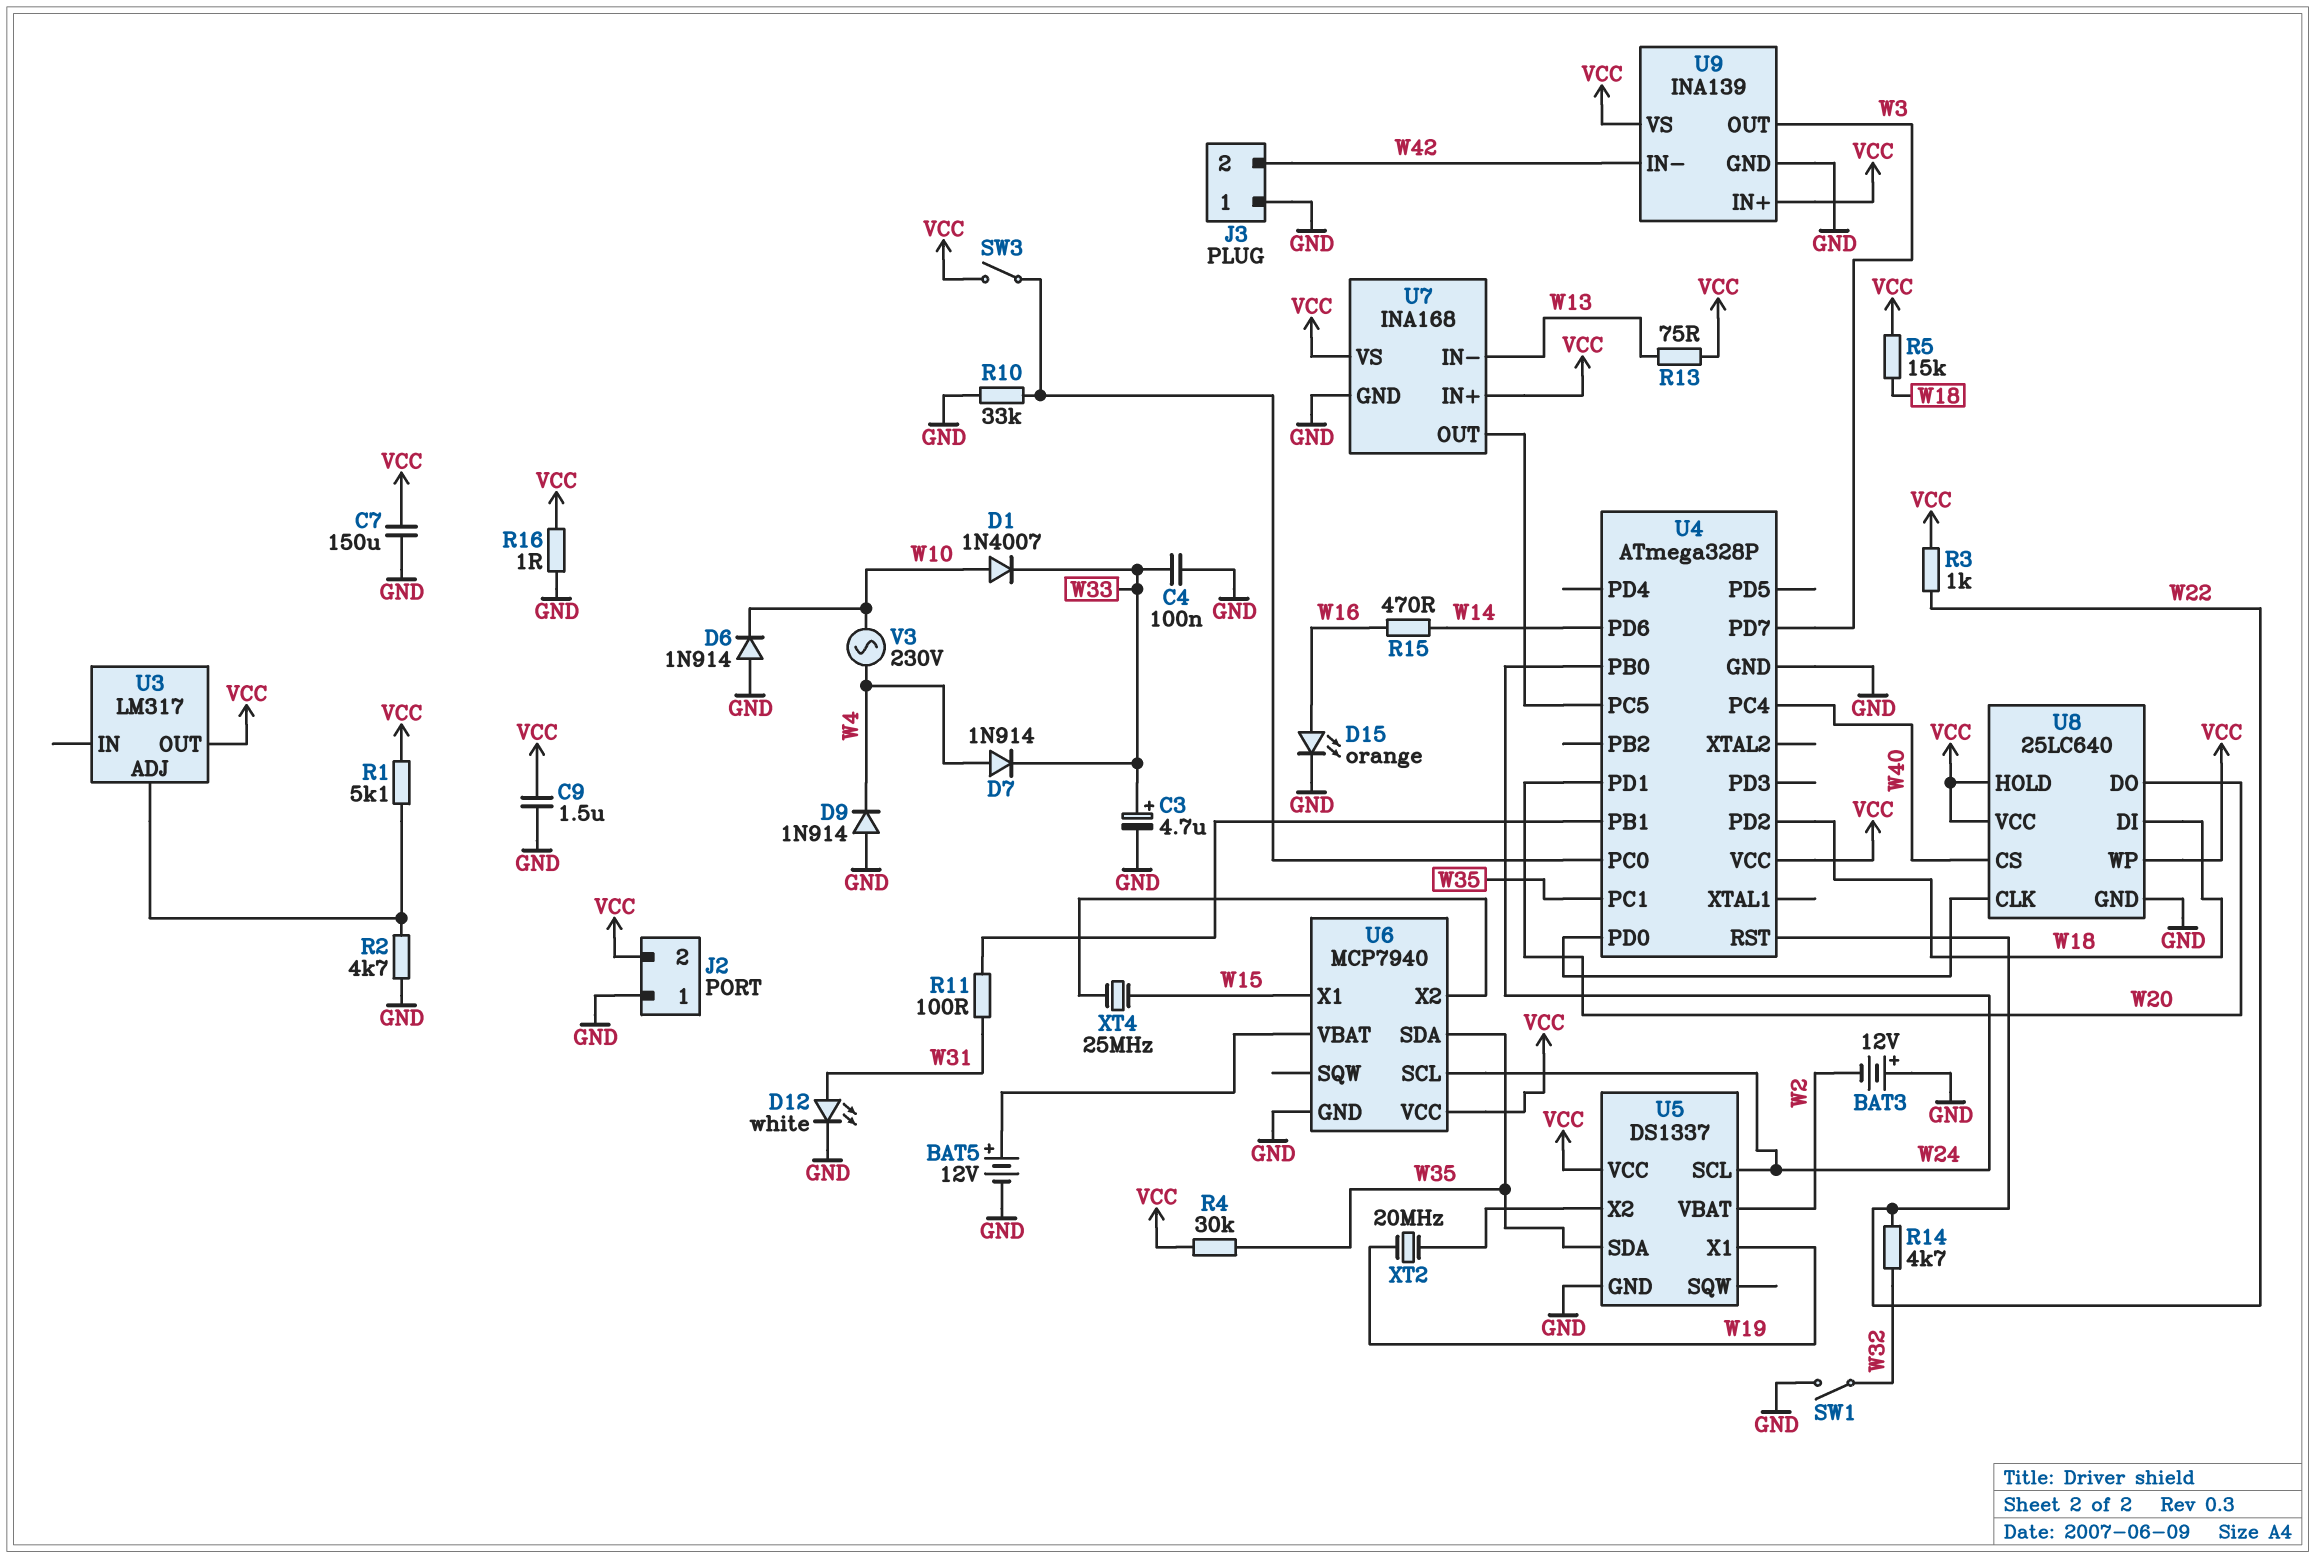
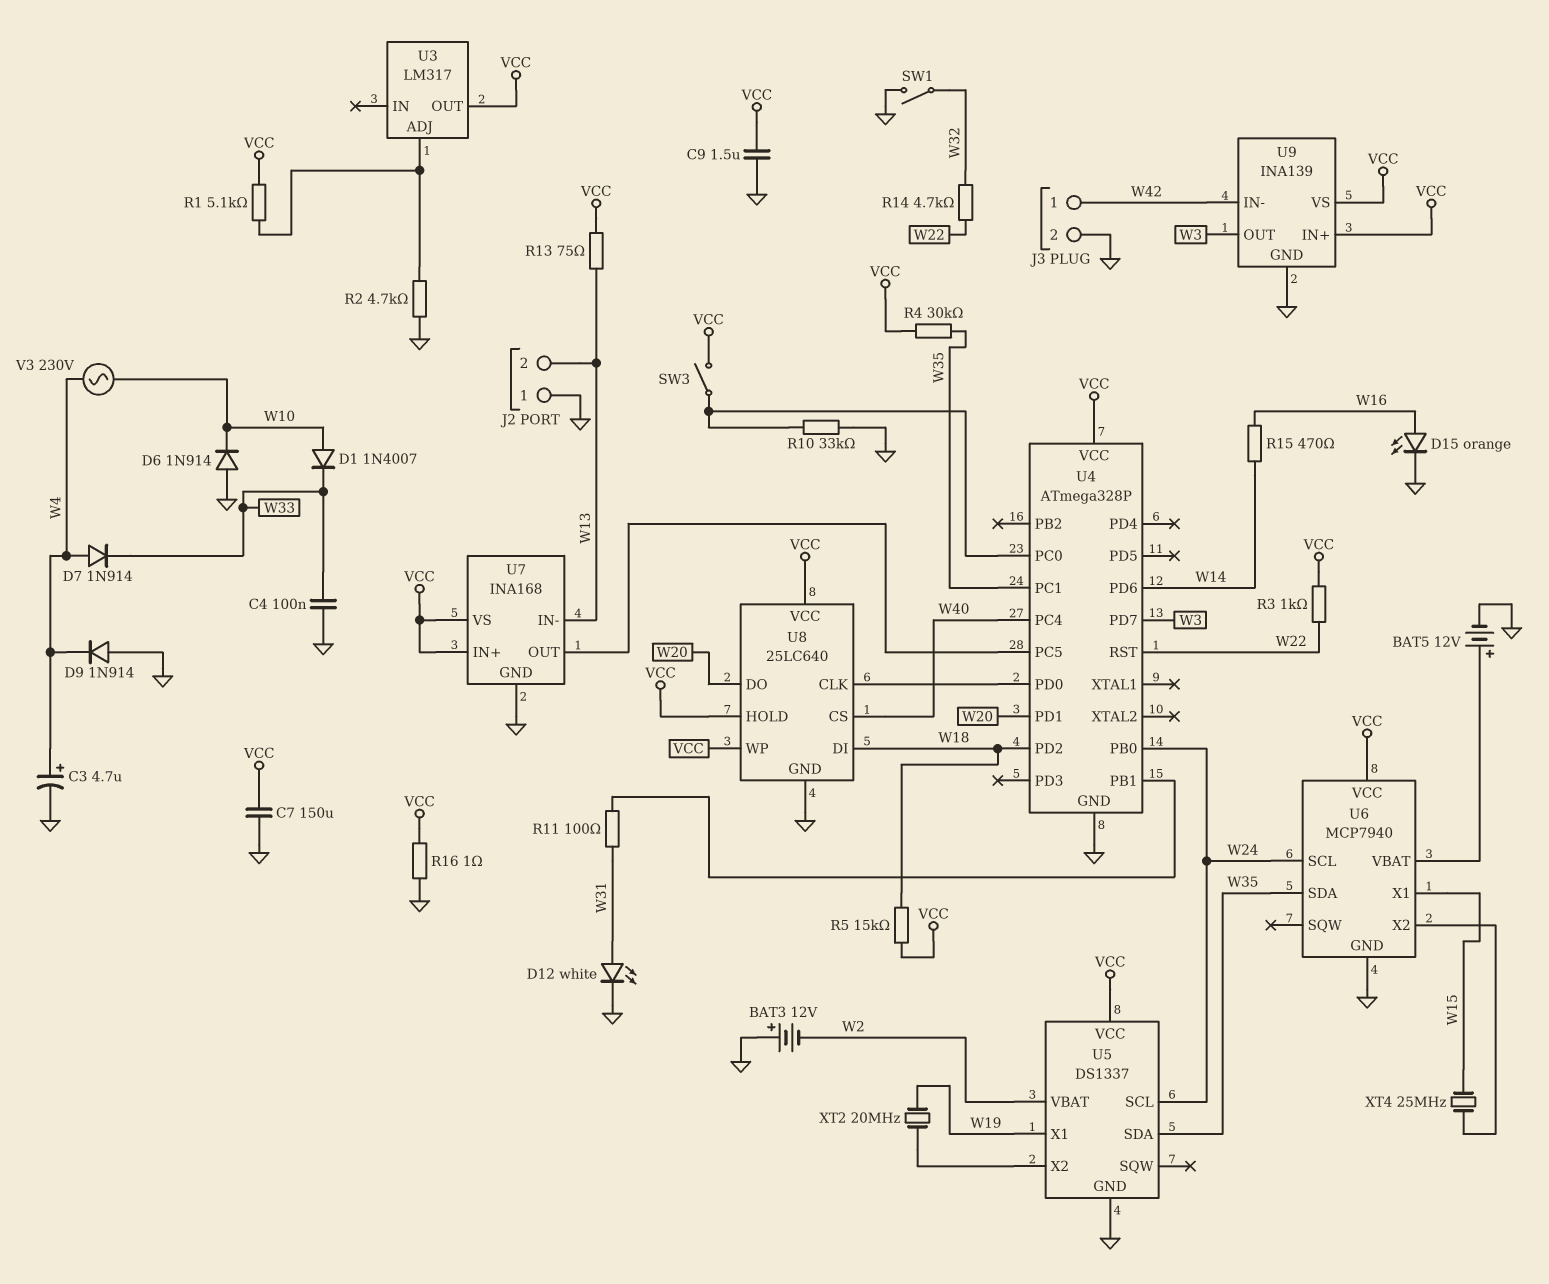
C3: 4.7uF (plus W33, minus GND) -> 4.7uF (plus W4, minus GND)
J2 pin 2: VCC -> W13
J3 pin 1: GND -> W42
J3 pin 2: W42 -> GND

